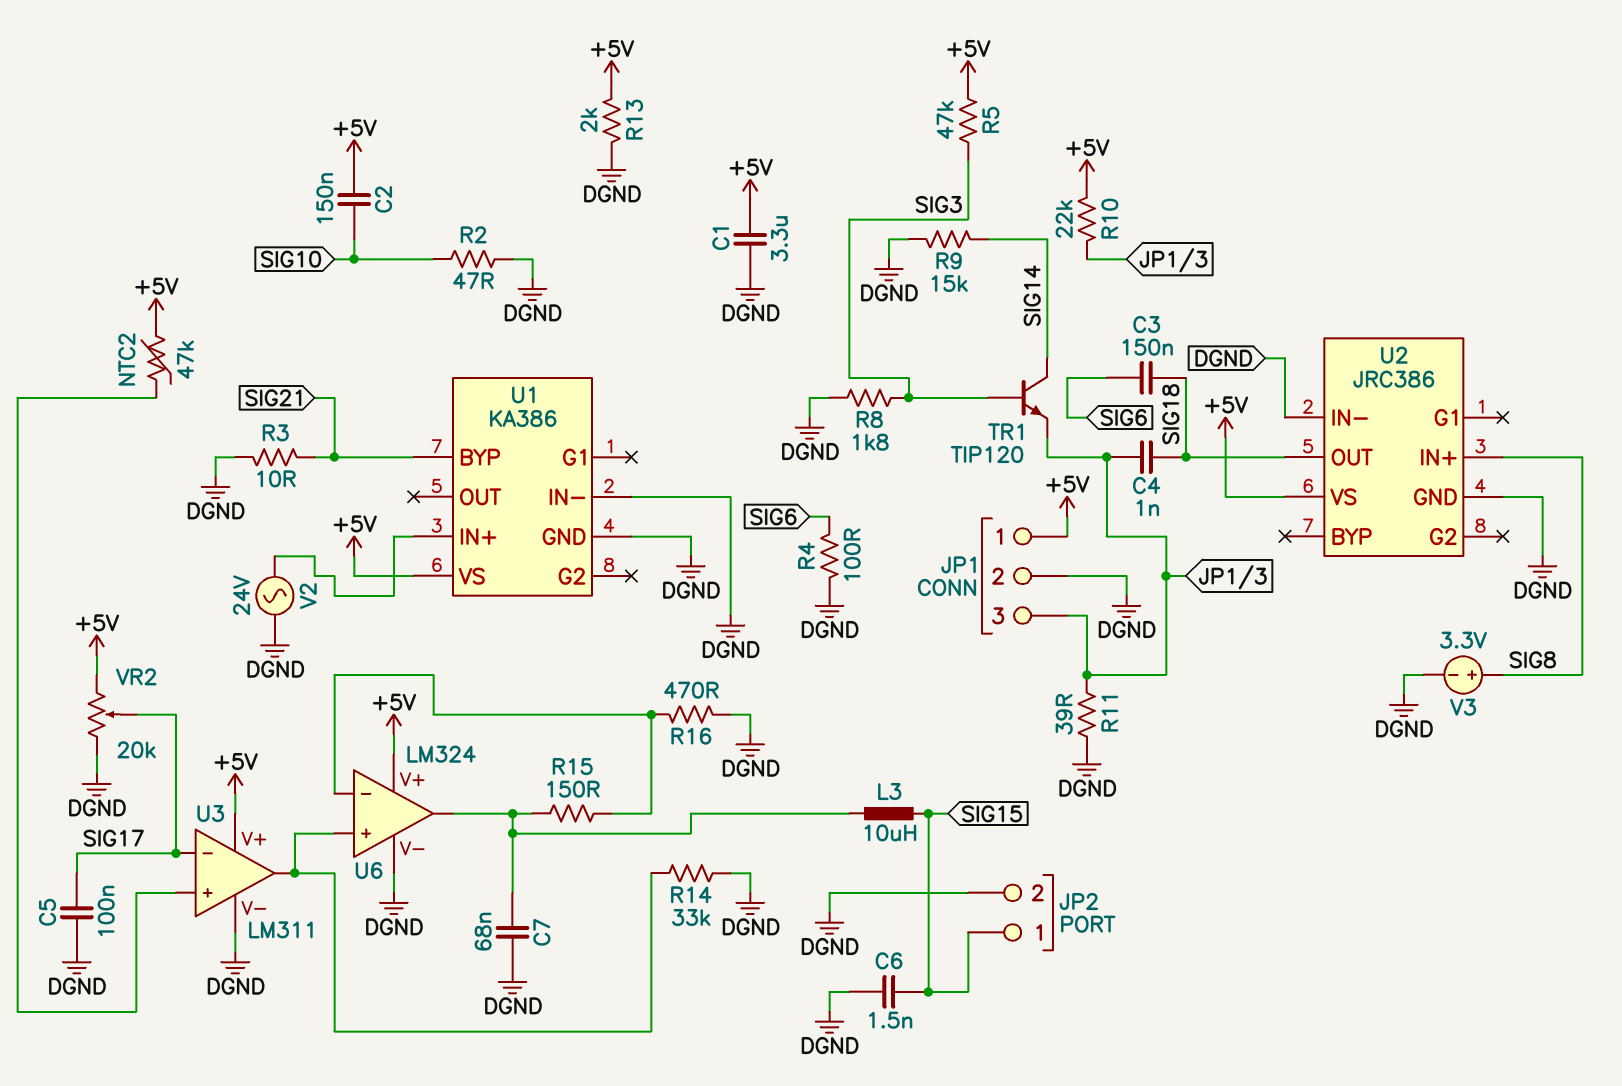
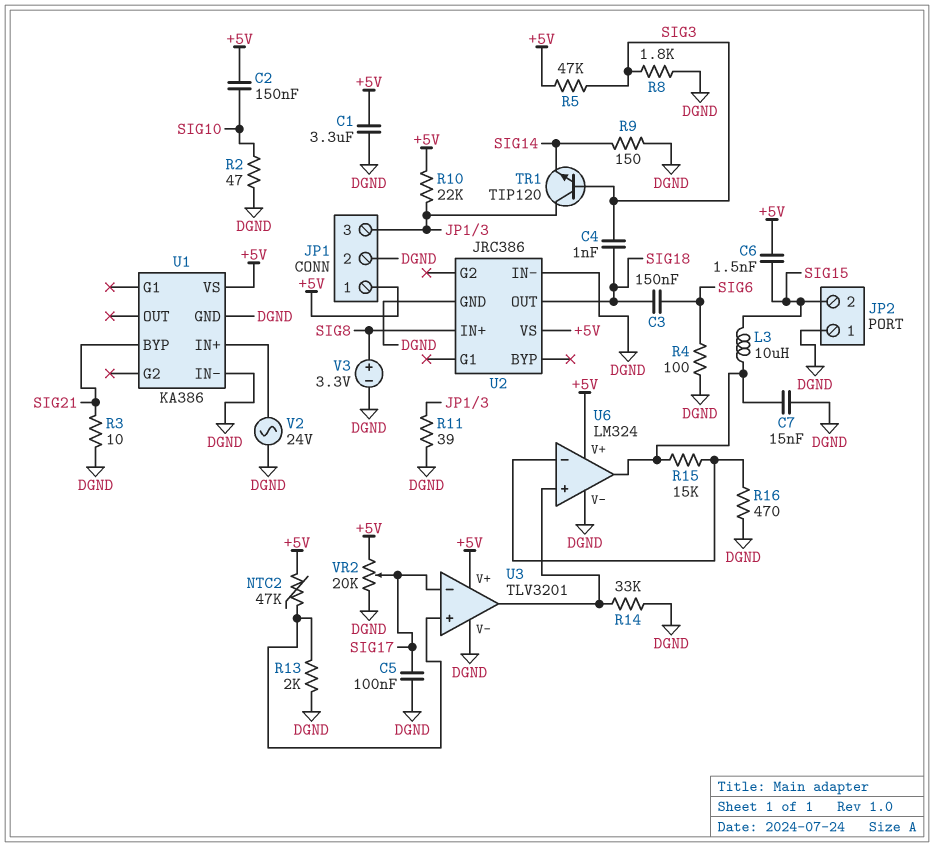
C4: 1nF (JP1/3, SIG18) -> 1nF (SIG3, SIG18)
C6: 1.5nF (DGND, SIG15) -> 1.5nF (+5V, SIG15)
C7: 68nF (DGND, U6/out) -> 15nF (DGND, U6/out)
JP2 pin 1: SIG15 -> DGND
JP2 pin 2: DGND -> SIG15
R9: 15k (DGND, SIG14) -> 150 (DGND, SIG14)
R13: 2k (+5V, DGND) -> 2k (DGND, U3/in+)
R15: 150 (U6/in-, U6/out) -> 15k (U6/in-, U6/out)
TR1: NPN TIP120 (B SIG3, C SIG14, E JP1/3) -> NPN TIP120 (B SIG3, C JP1/3, E SIG14)
U3: LM311 -> TLV3201

